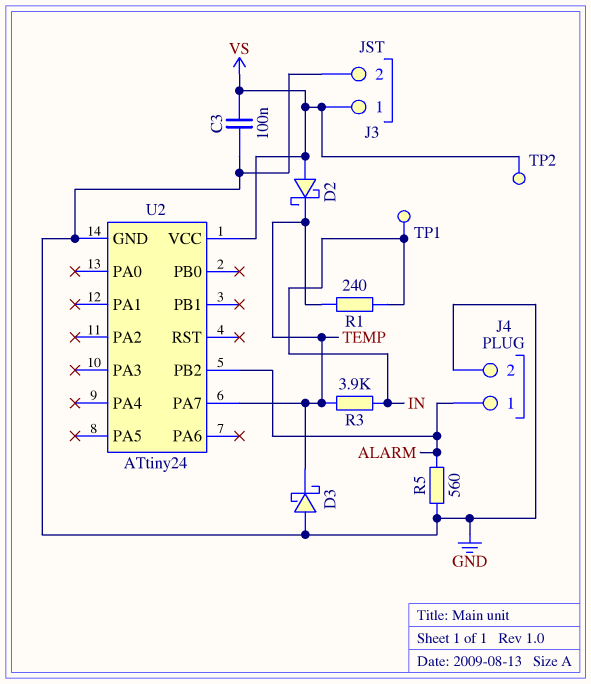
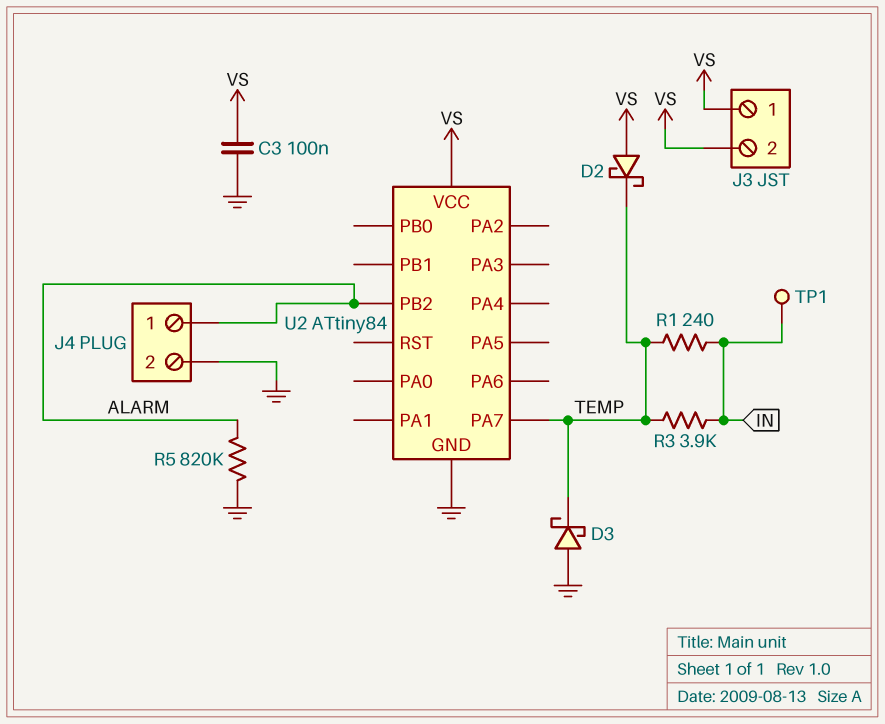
J3 pin 2: GND -> VS
R5: 560 (ALARM, GND) -> 820k (ALARM, GND)
TP2: test point (VS) -> none
U2: ATtiny24 -> ATtiny84

